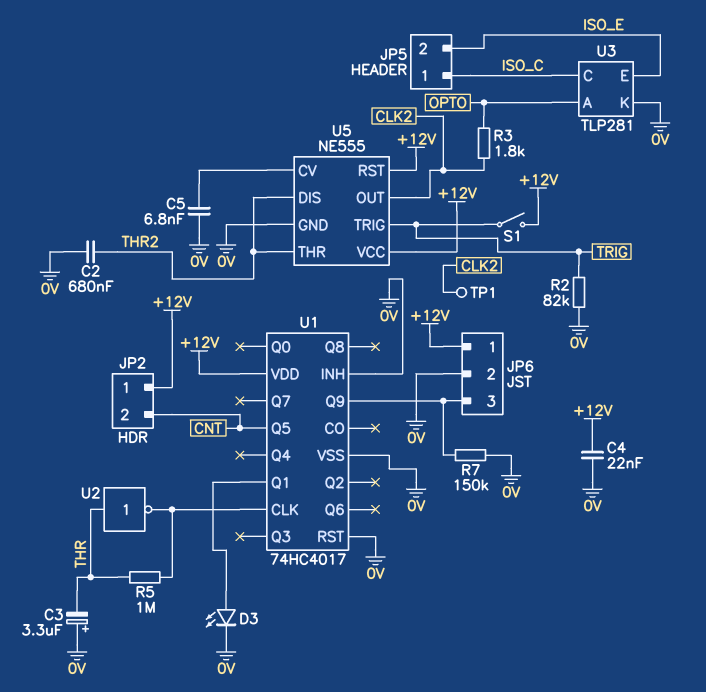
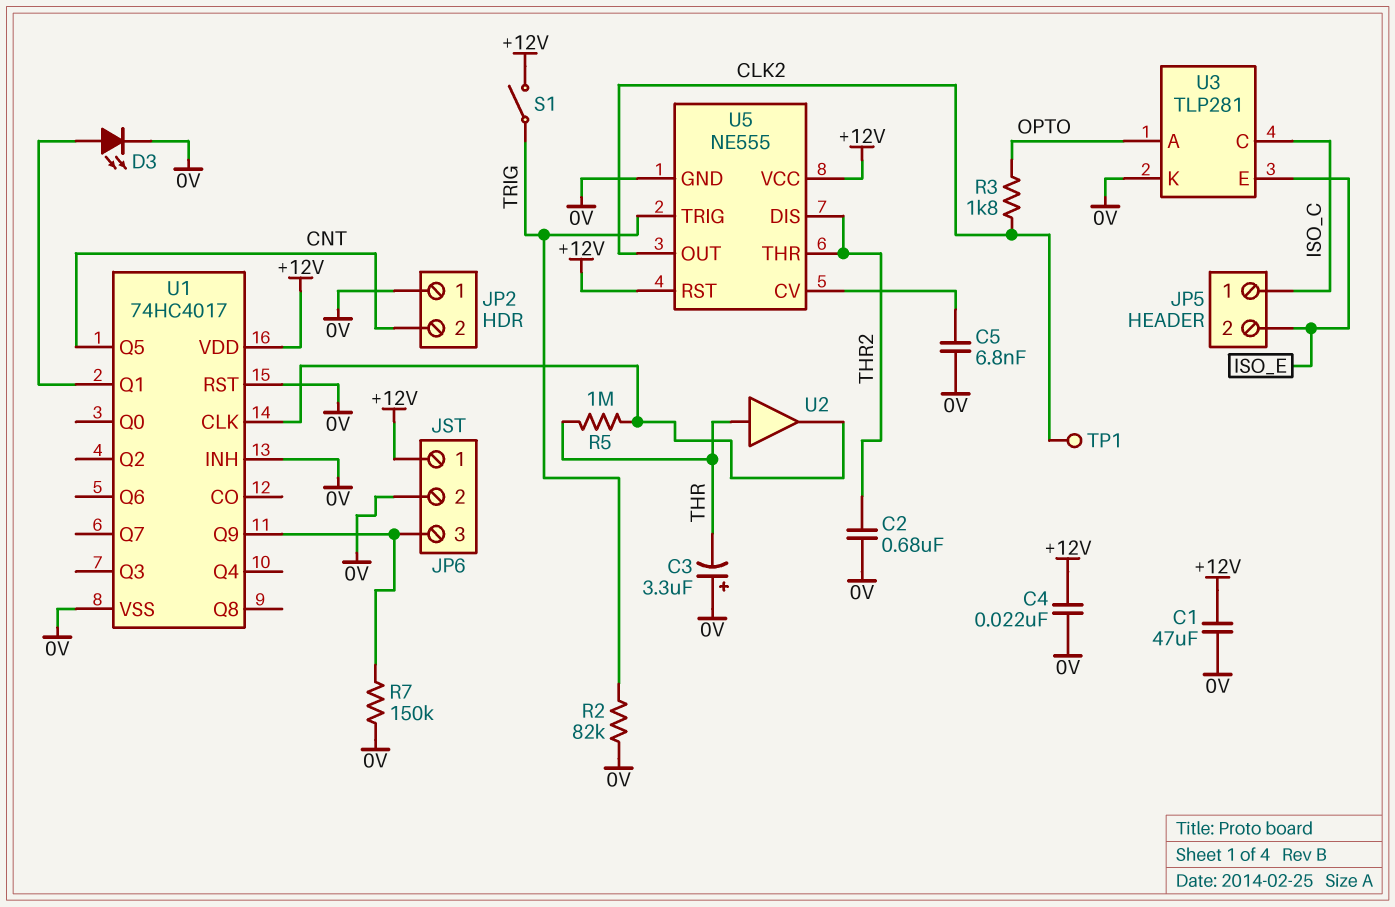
C1: none -> 47uF (+12V, 0V)
JP2 pin 1: +12V -> 0V
U2: NOT (in THR, out U1/CLK) -> buffer (in THR, out U1/CLK)

